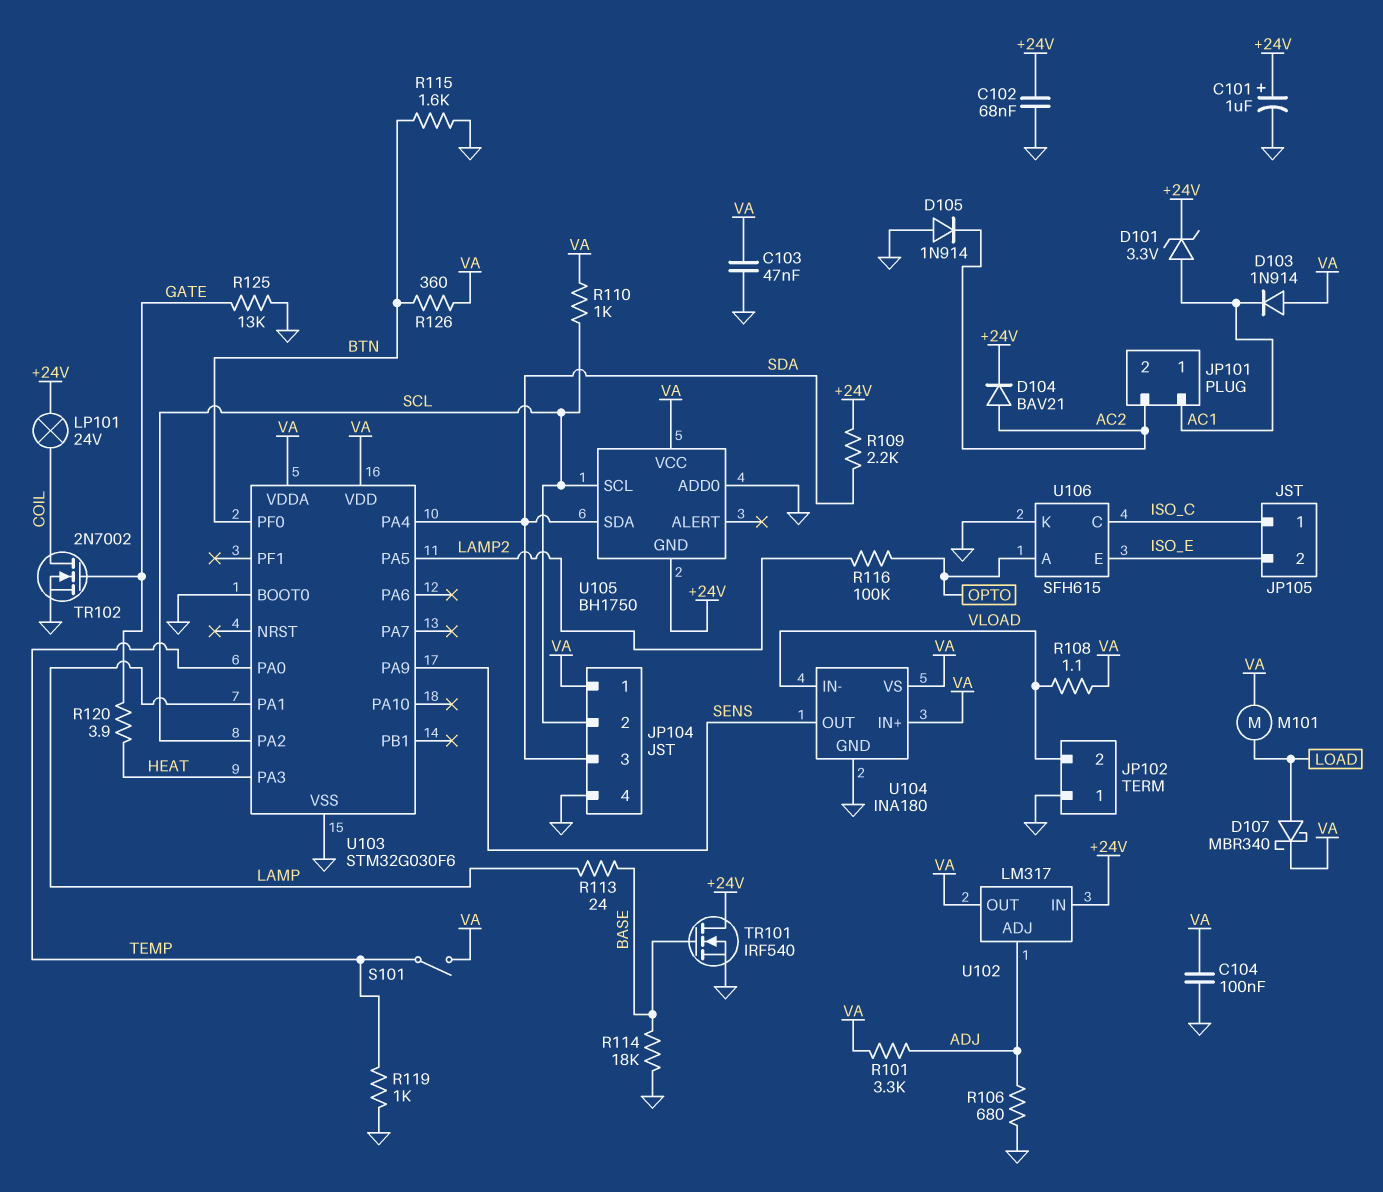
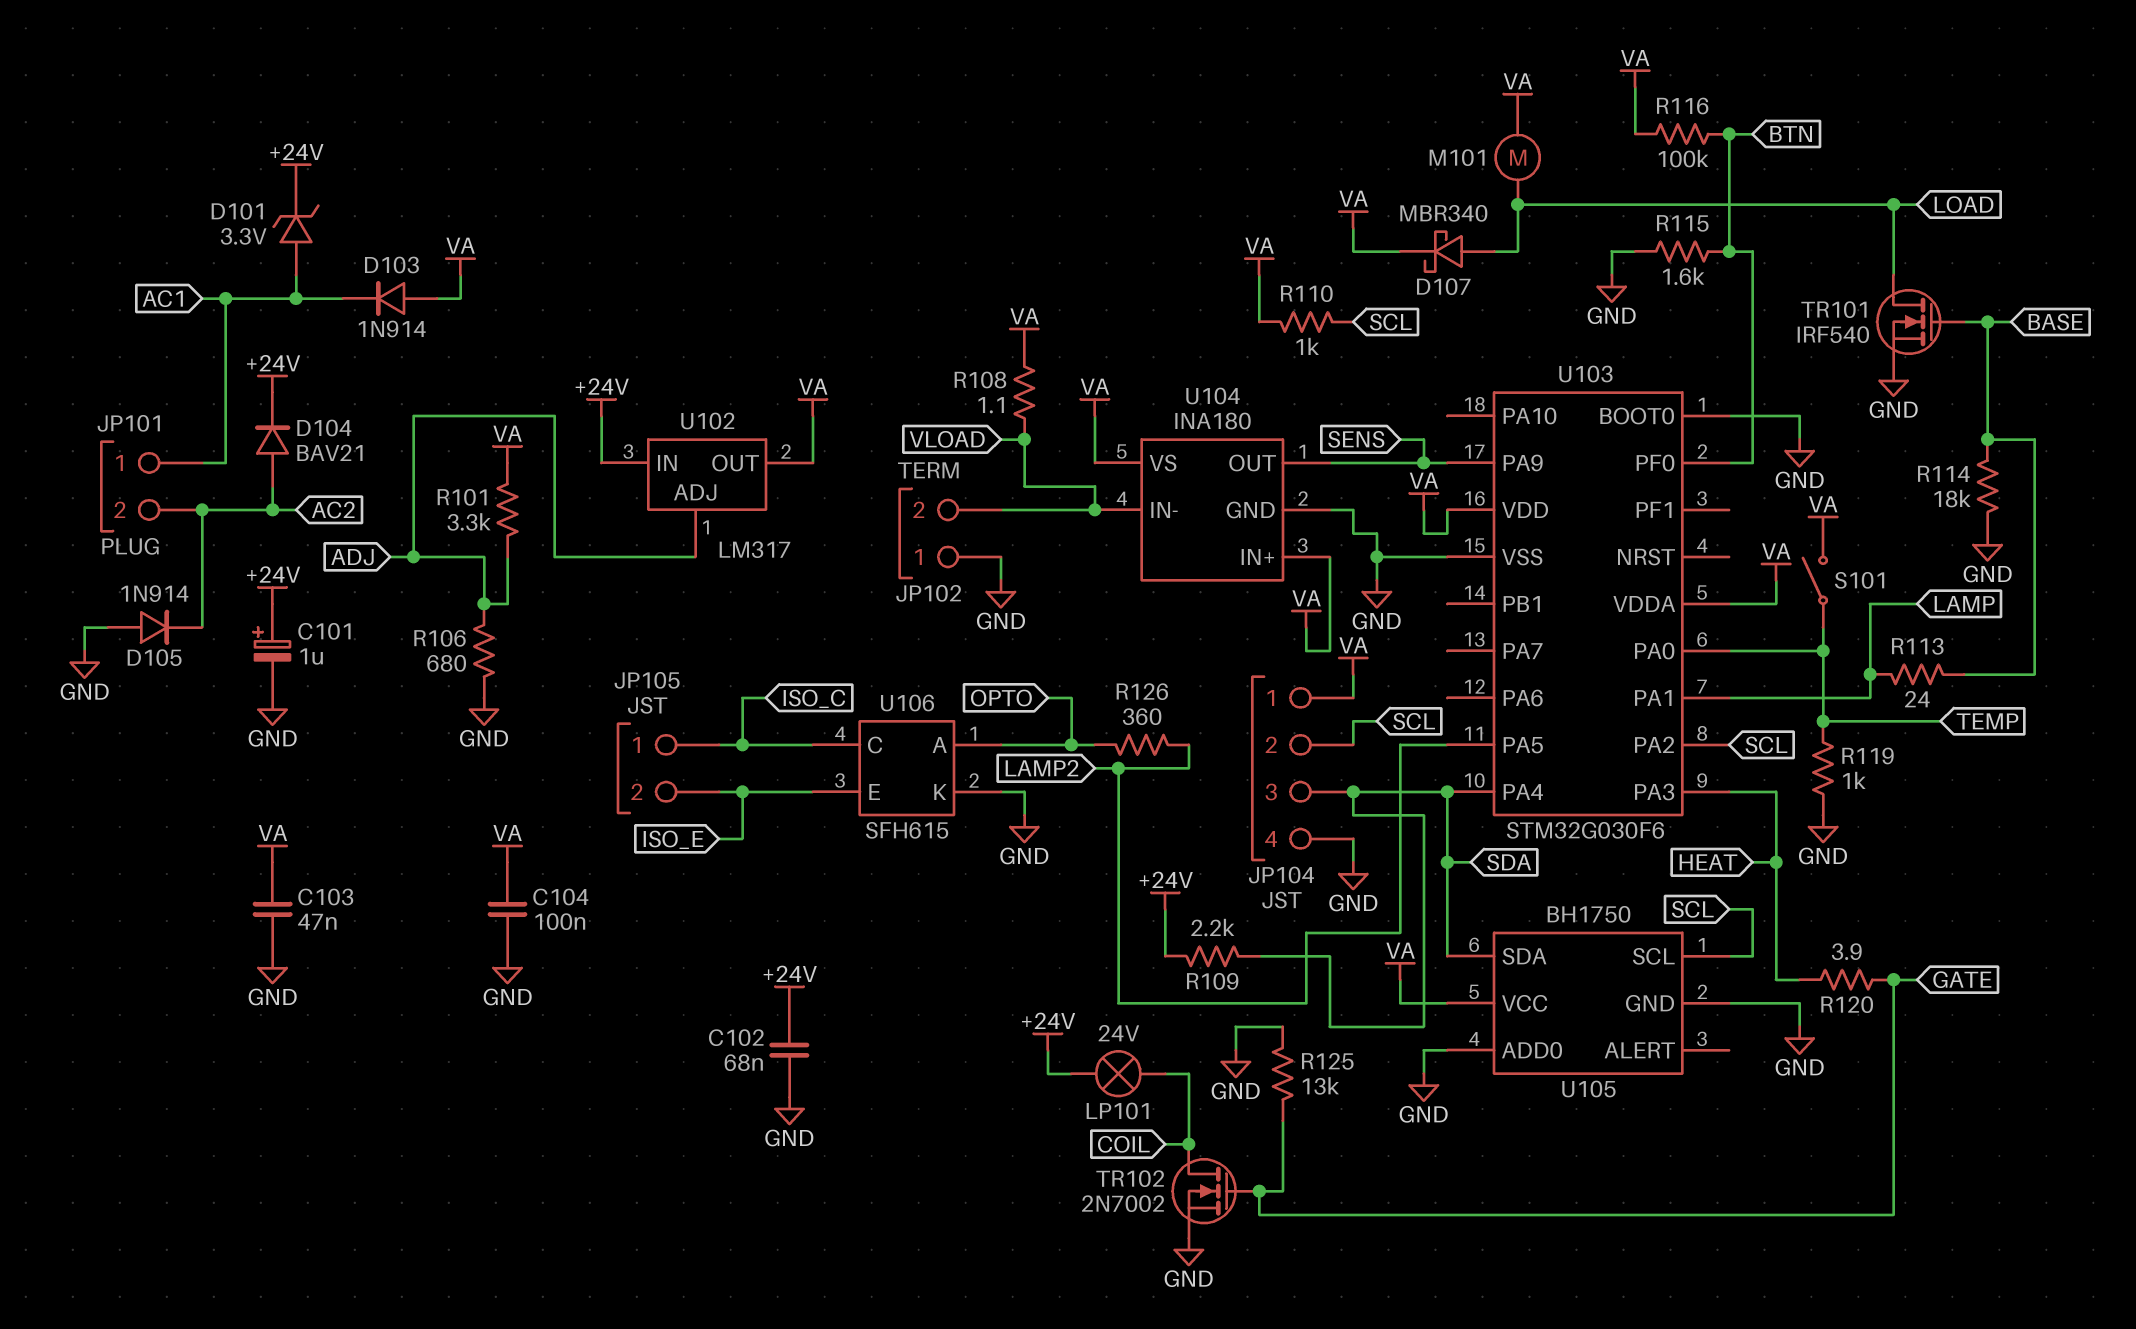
R116: 100k (LAMP2, OPTO) -> 100k (BTN, VA)
R126: 360 (BTN, VA) -> 360 (LAMP2, OPTO)
TR101: NMOS IRF540 (G BASE, D +24V, S GND) -> NMOS IRF540 (G BASE, D LOAD, S GND)
U105 pin GND: +24V -> GND

